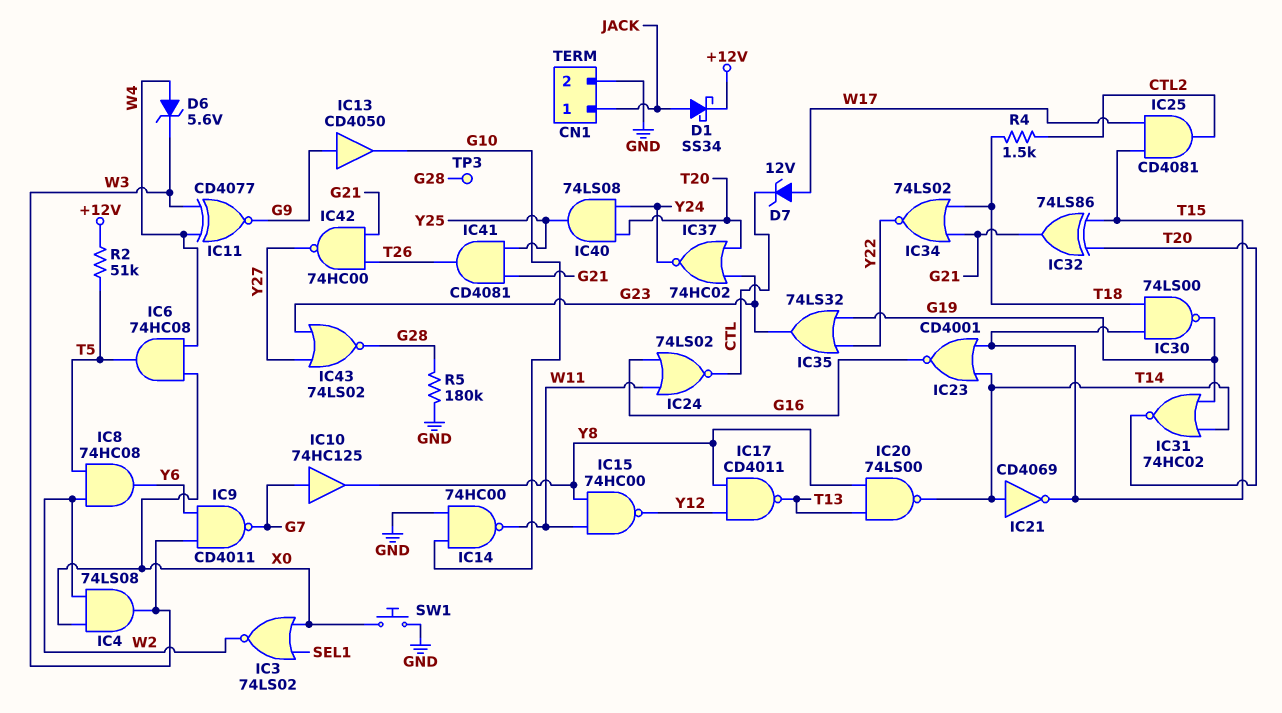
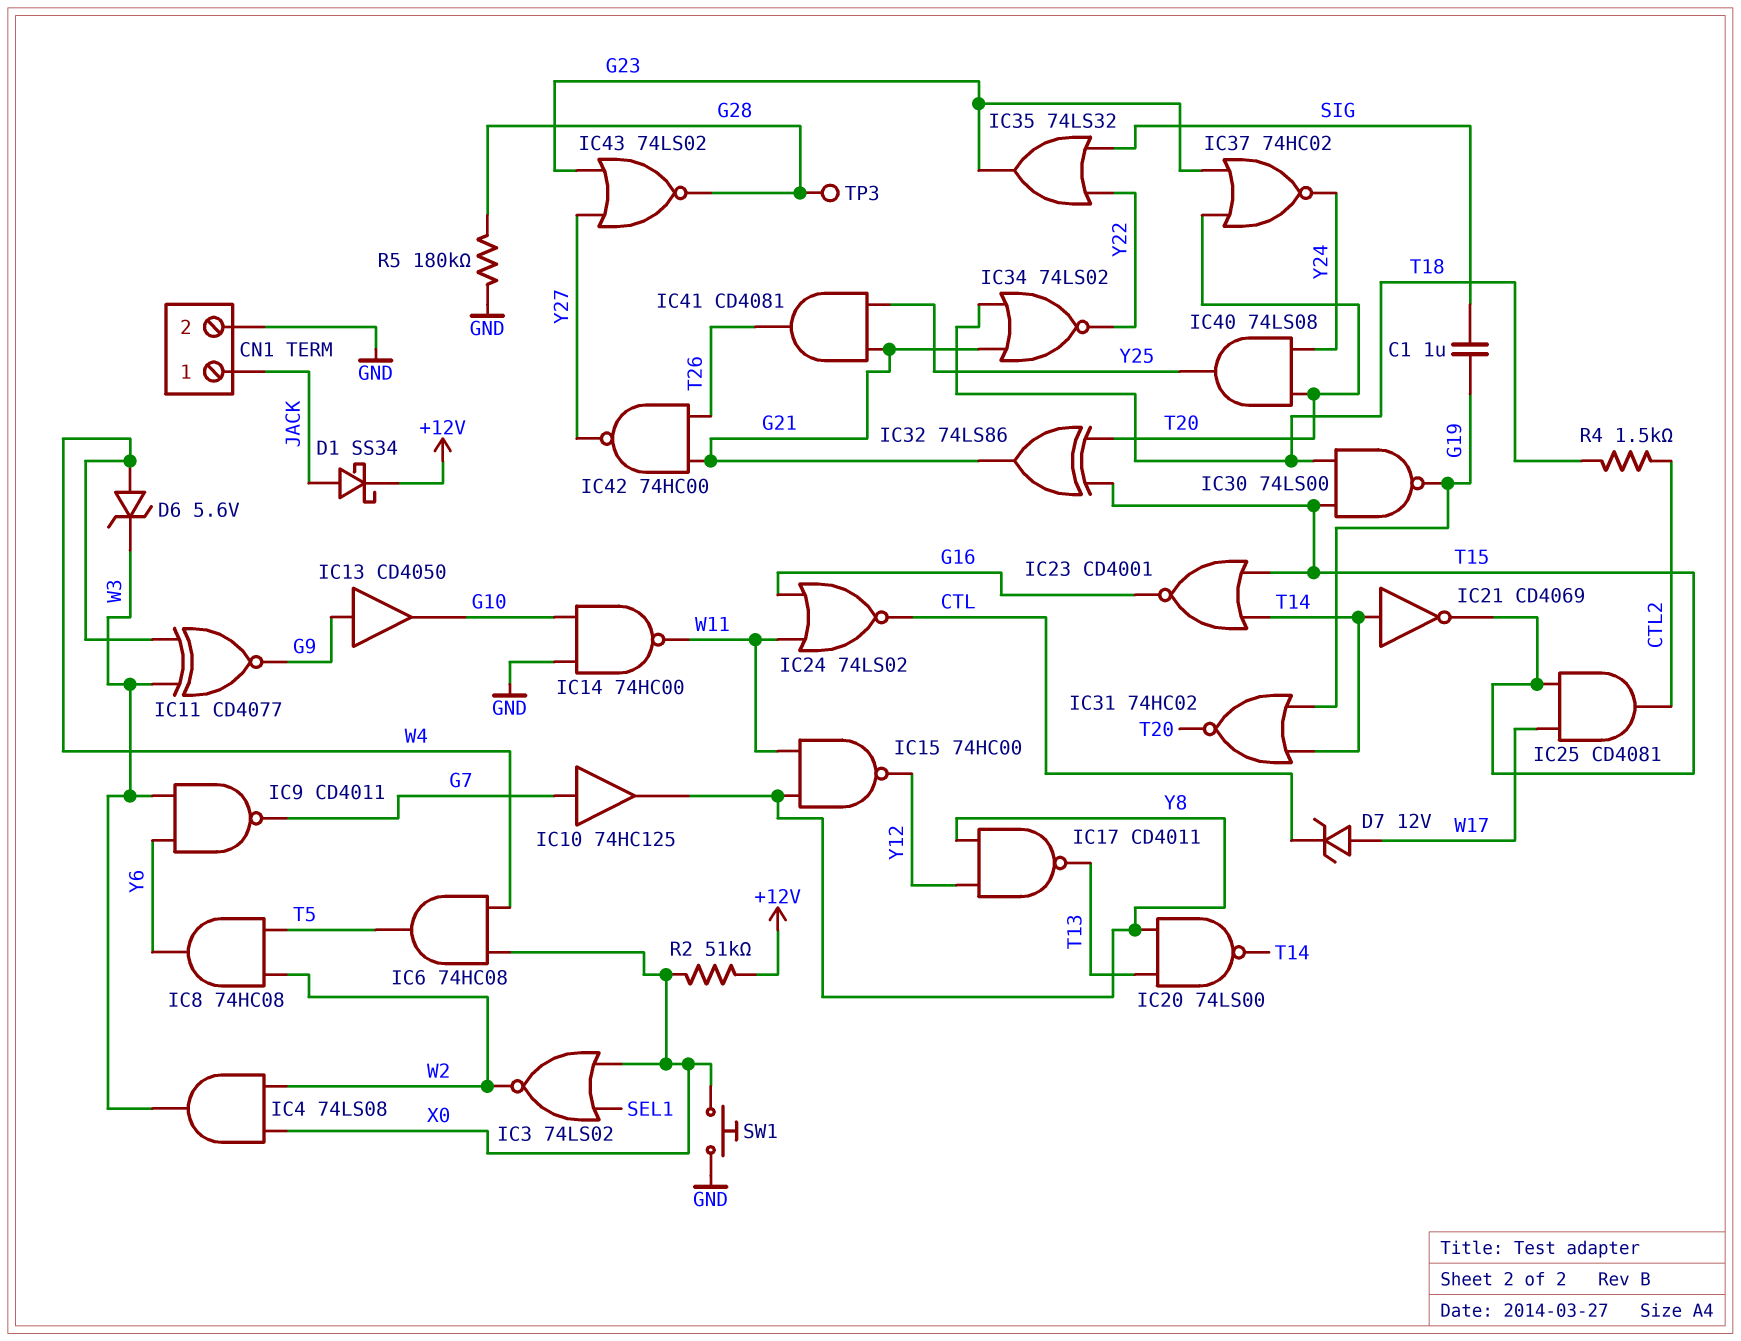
C1: none -> 1uF (G19, SIG)
IC35: OR 74LS32 (in G19, in Y22, out G23) -> OR 74LS32 (in SIG, in Y22, out G23)
R2: 51k (+12V, T5) -> 51k (+12V, X0)

